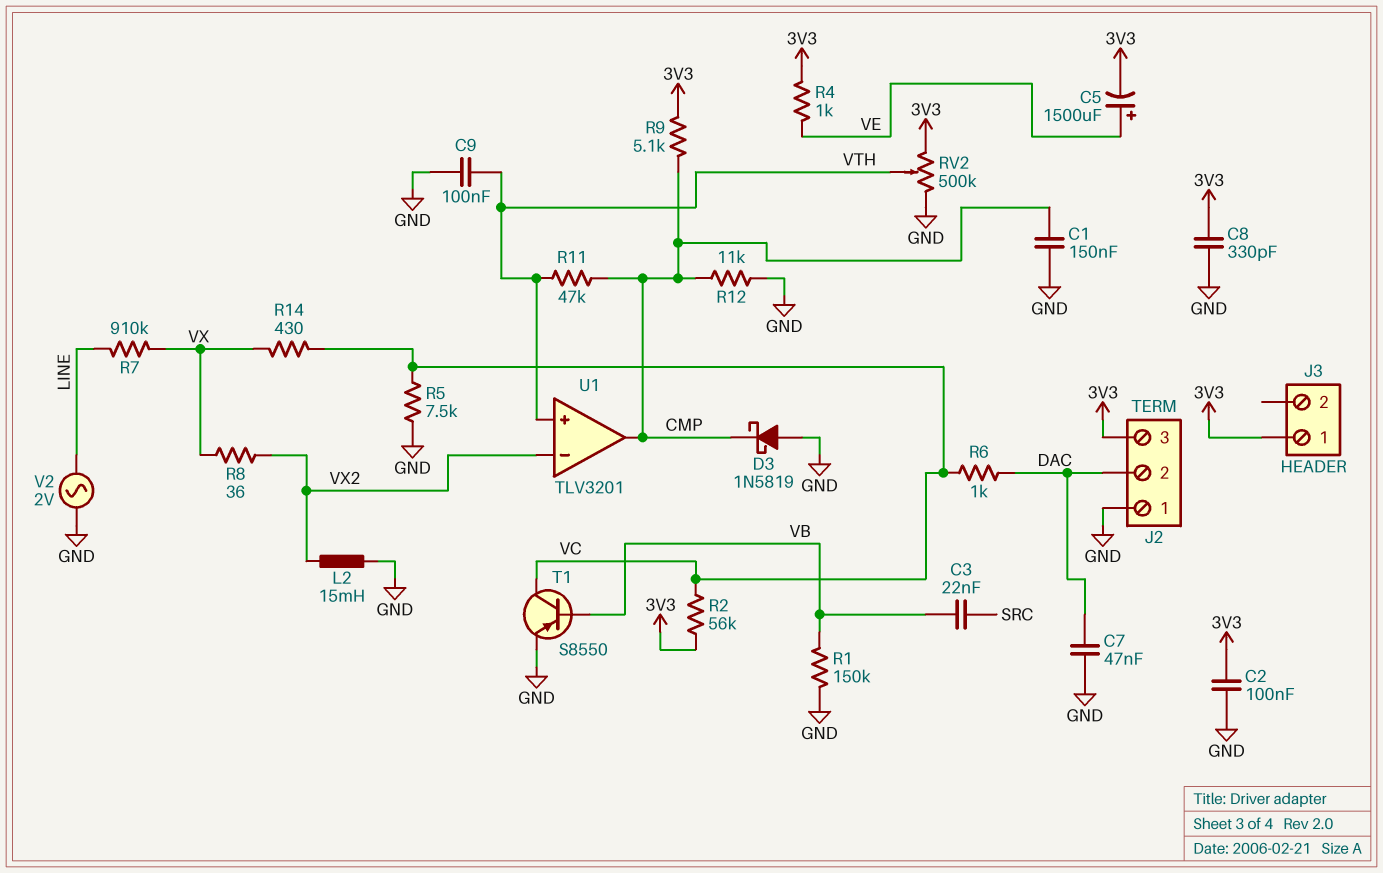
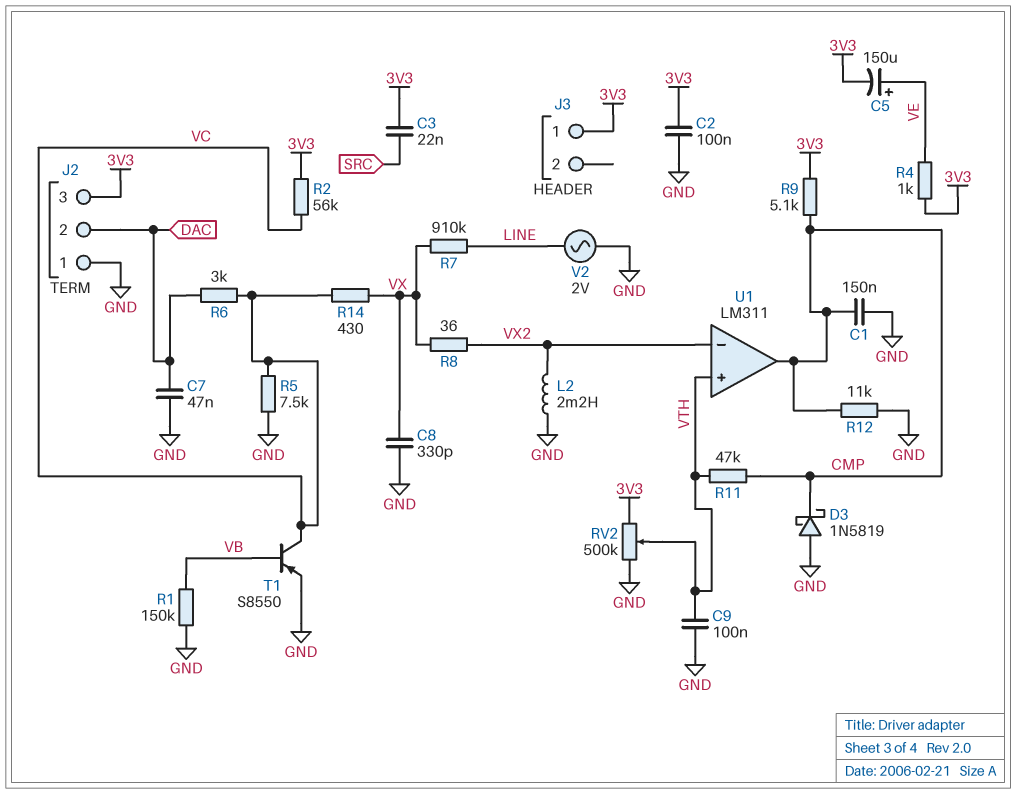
C3: 22nF (SRC, VB) -> 22nF (3V3, SRC)
C5: 1500uF (plus VE, minus 3V3) -> 150uF (plus VE, minus 3V3)
C8: 330pF (3V3, GND) -> 330pF (GND, VX)
L2: 15mH (GND, VX2) -> 2.2mH (GND, VX2)
R6: 1k (DAC, VC) -> 3k (DAC, VC)
U1: TLV3201 -> LM311

